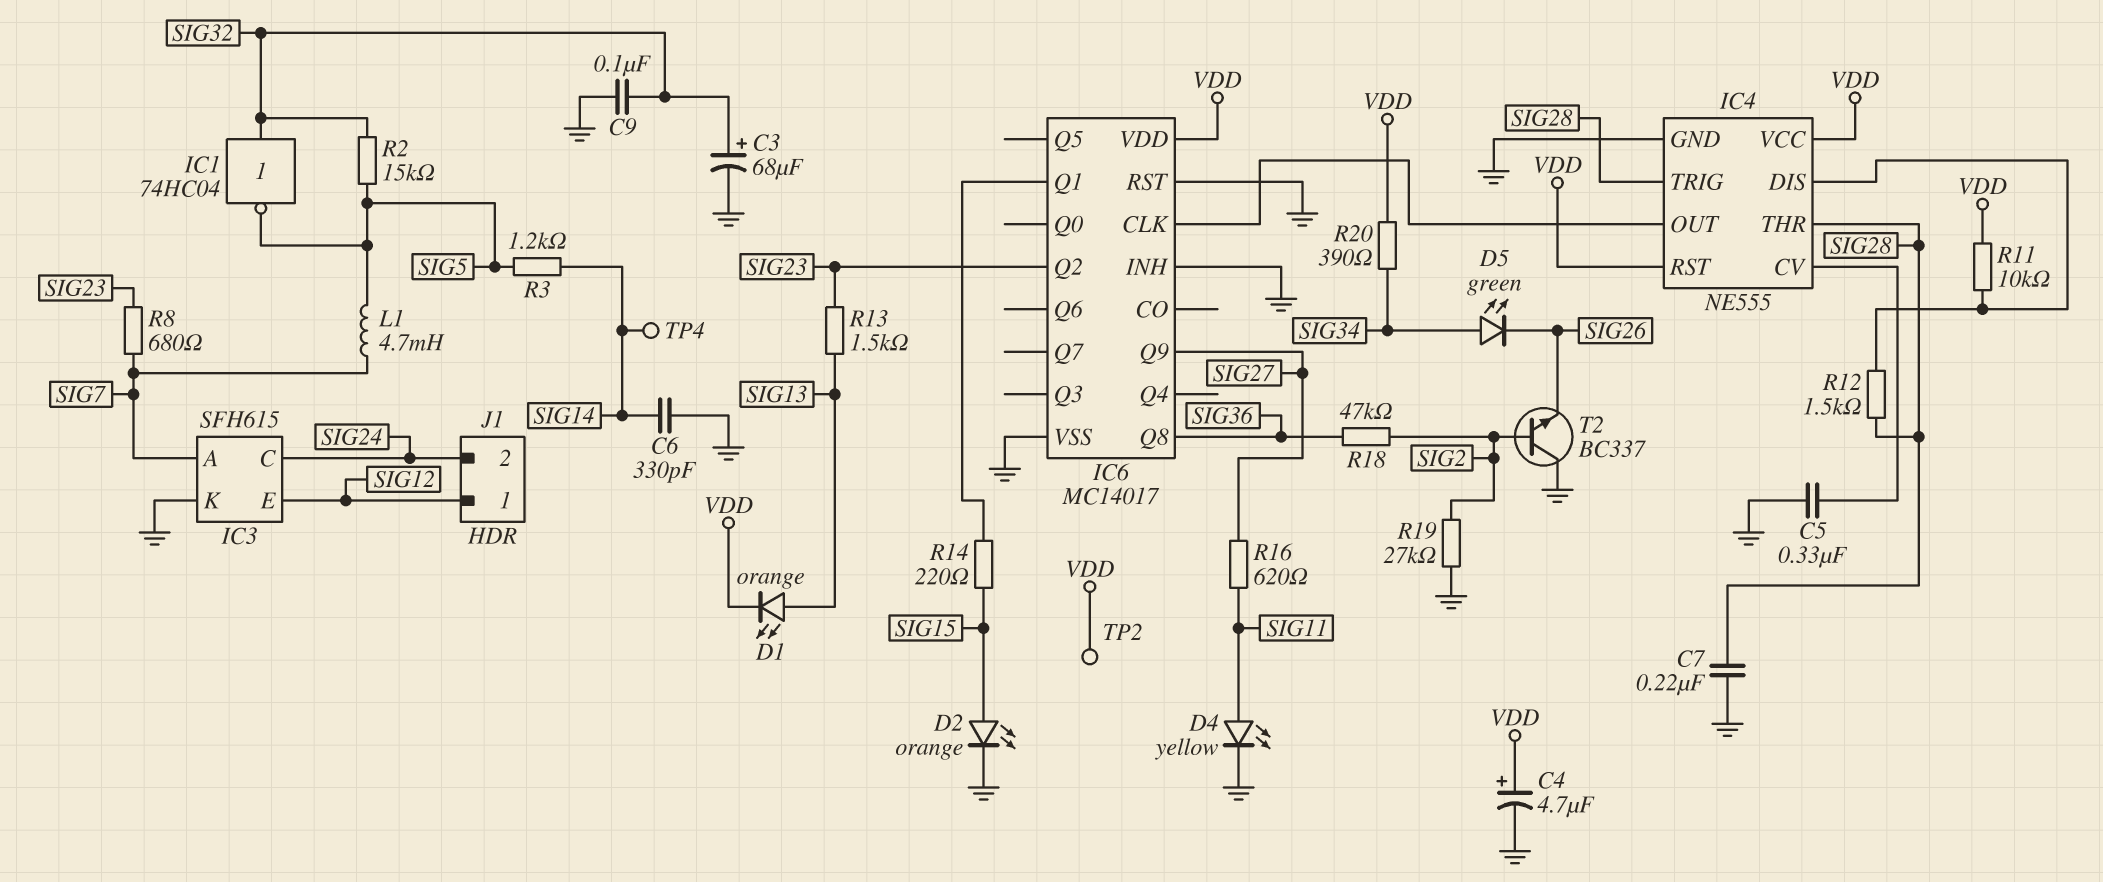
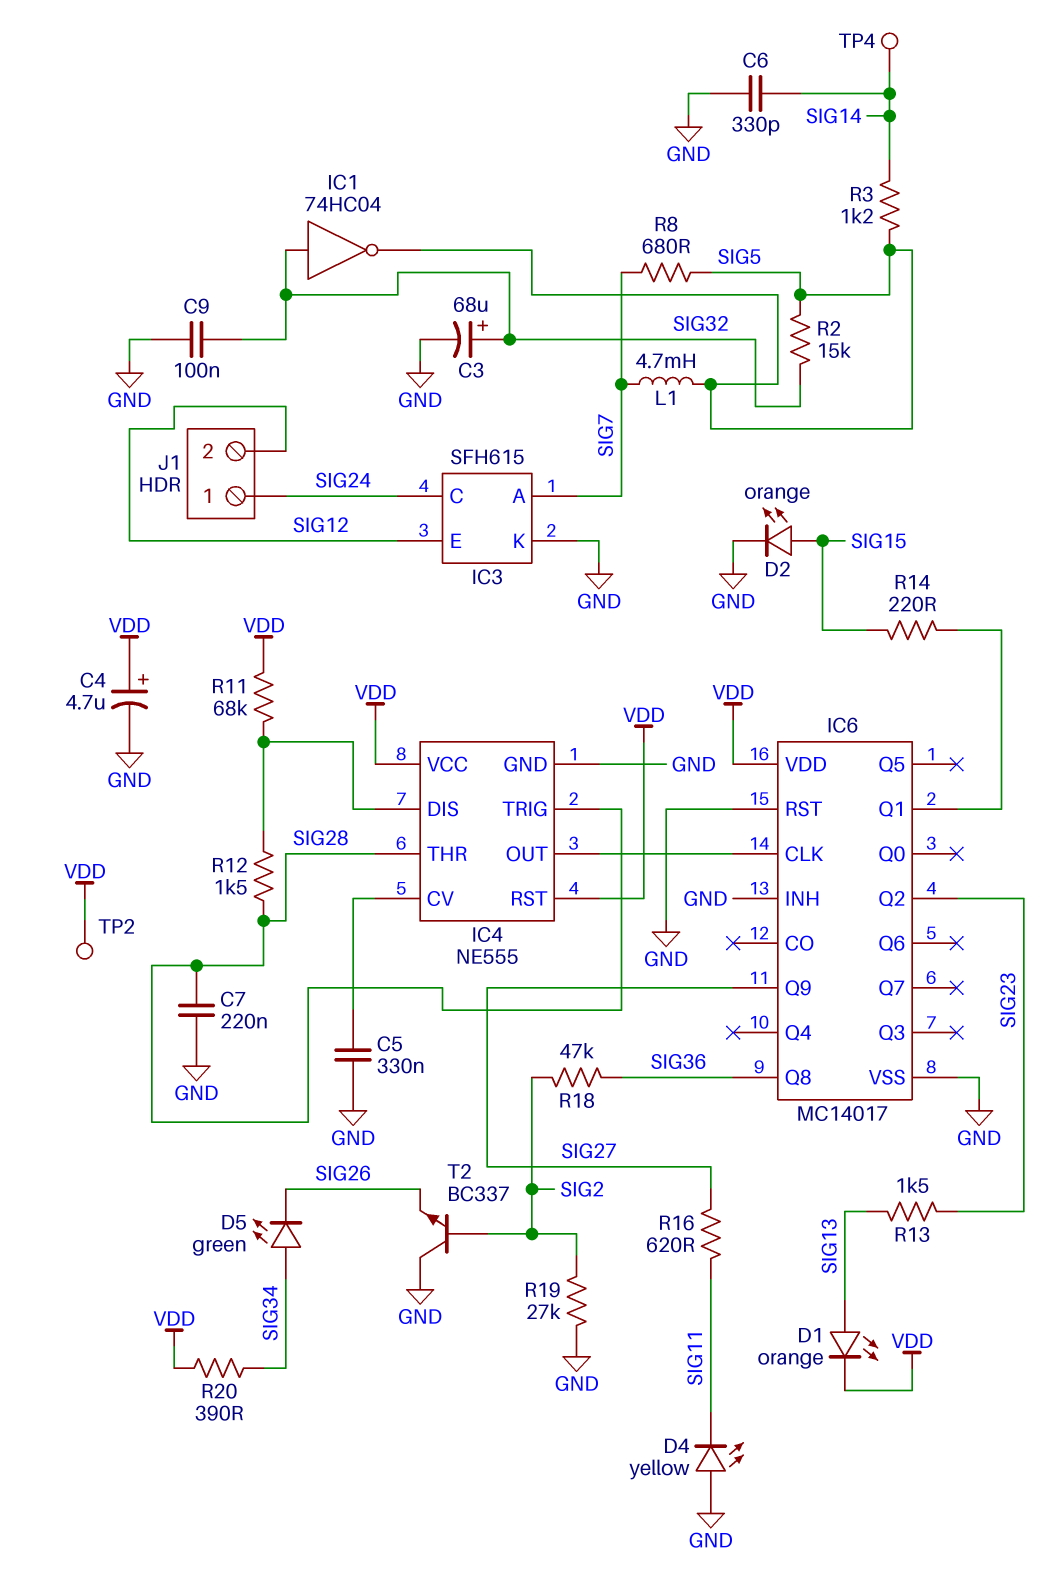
D4: LED yellow (A SIG11, K GND) -> LED yellow (A GND, K SIG11)
J1 pin 1: SIG12 -> SIG24
J1 pin 2: SIG24 -> SIG12
R8: 680 (SIG7, SIG23) -> 680 (SIG5, SIG7)
R11: 10k (IC4/DIS, VDD) -> 68k (IC4/DIS, VDD)

